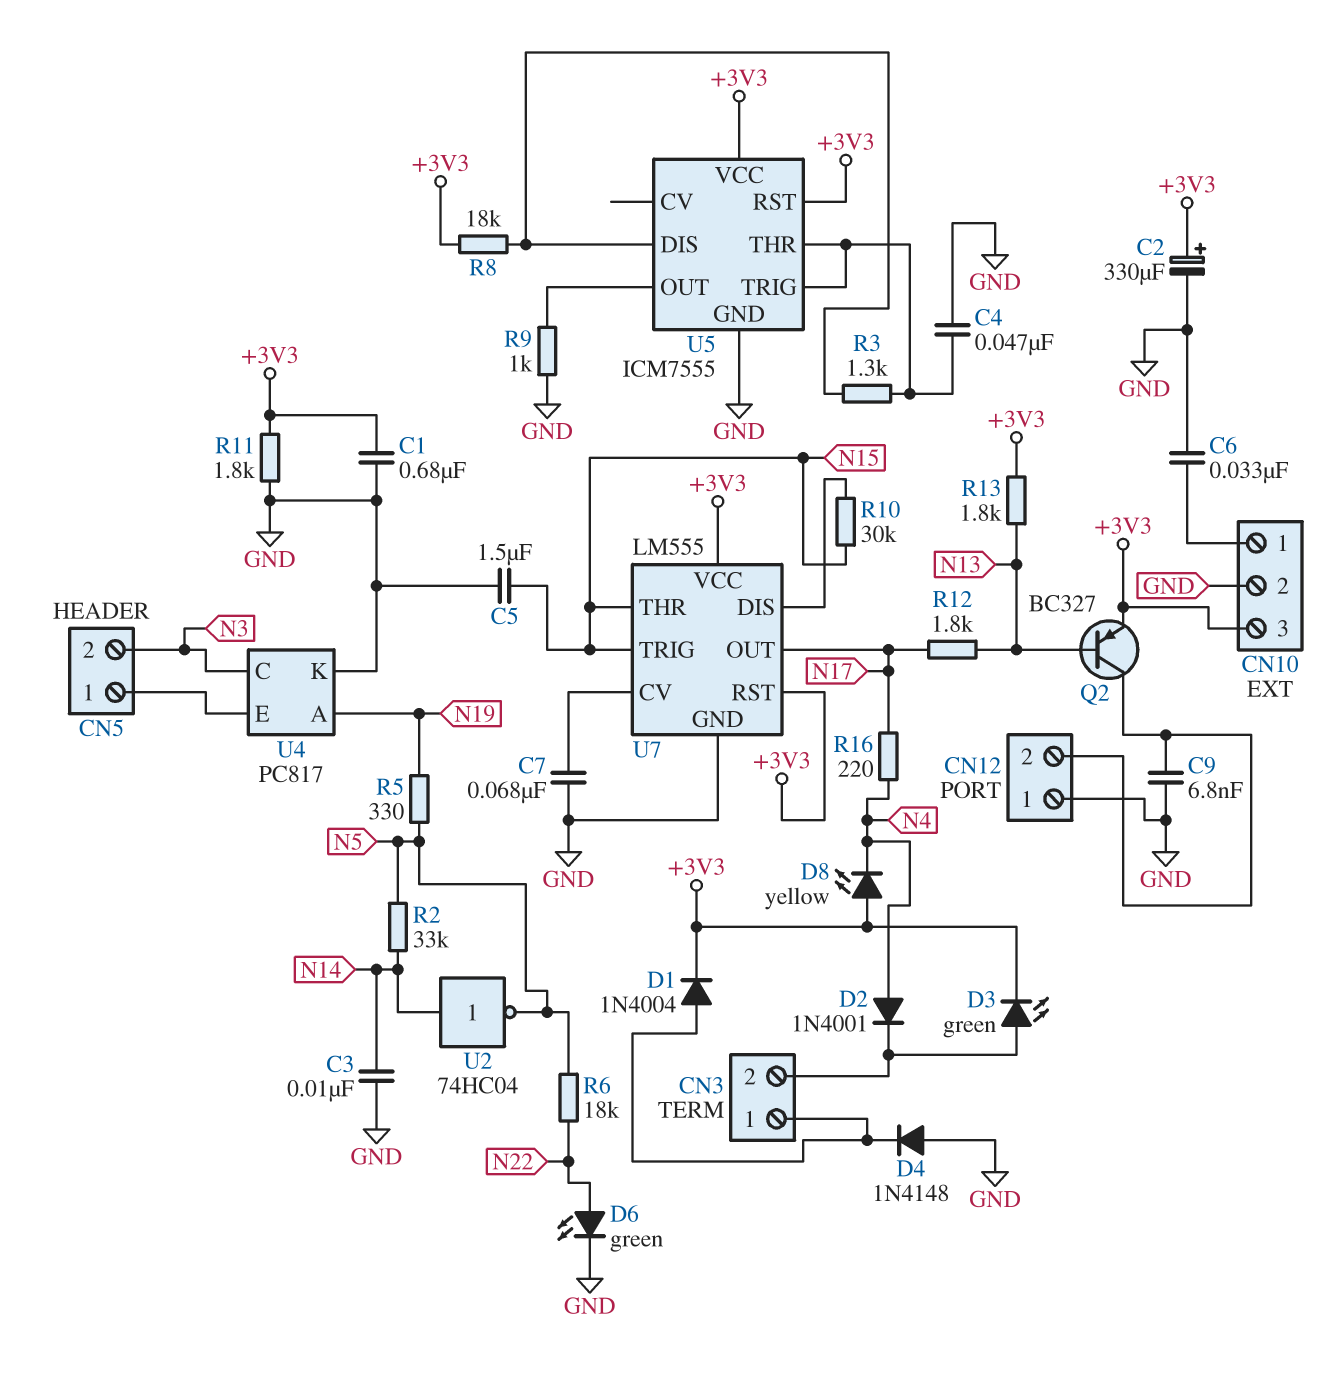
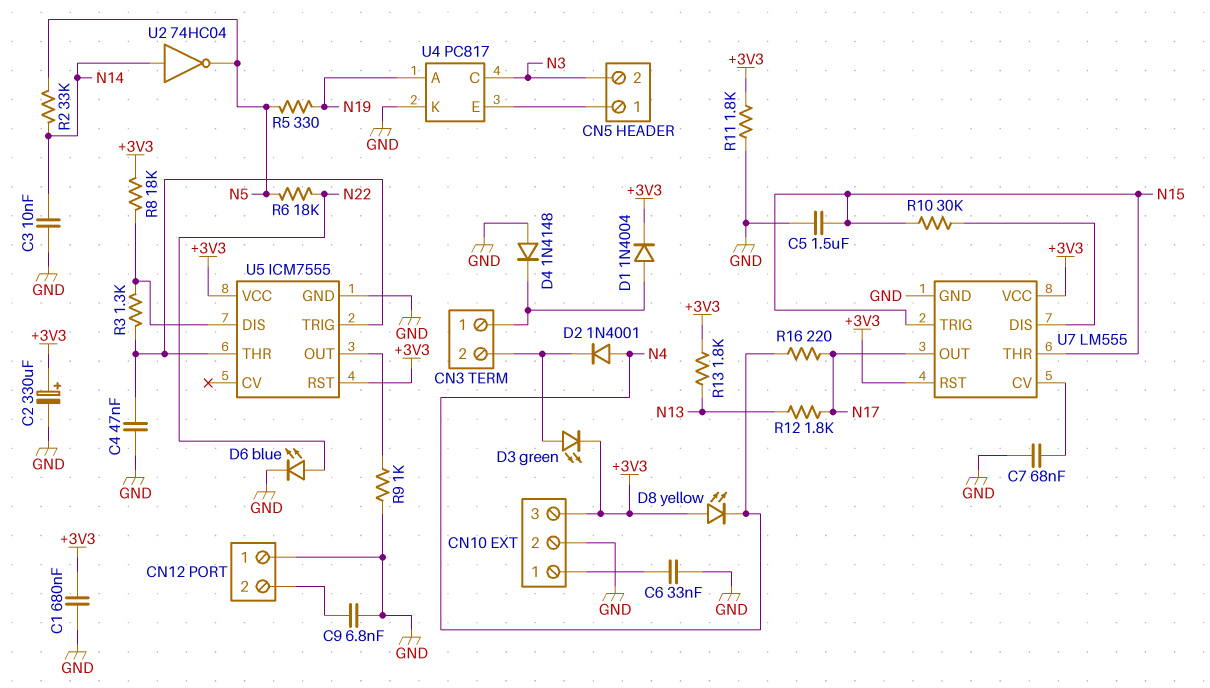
D6: LED green (A N22, K GND) -> LED blue (A N22, K GND)
Q2: PNP BC327 (B N13, C CN12/2, E +3V3) -> none

